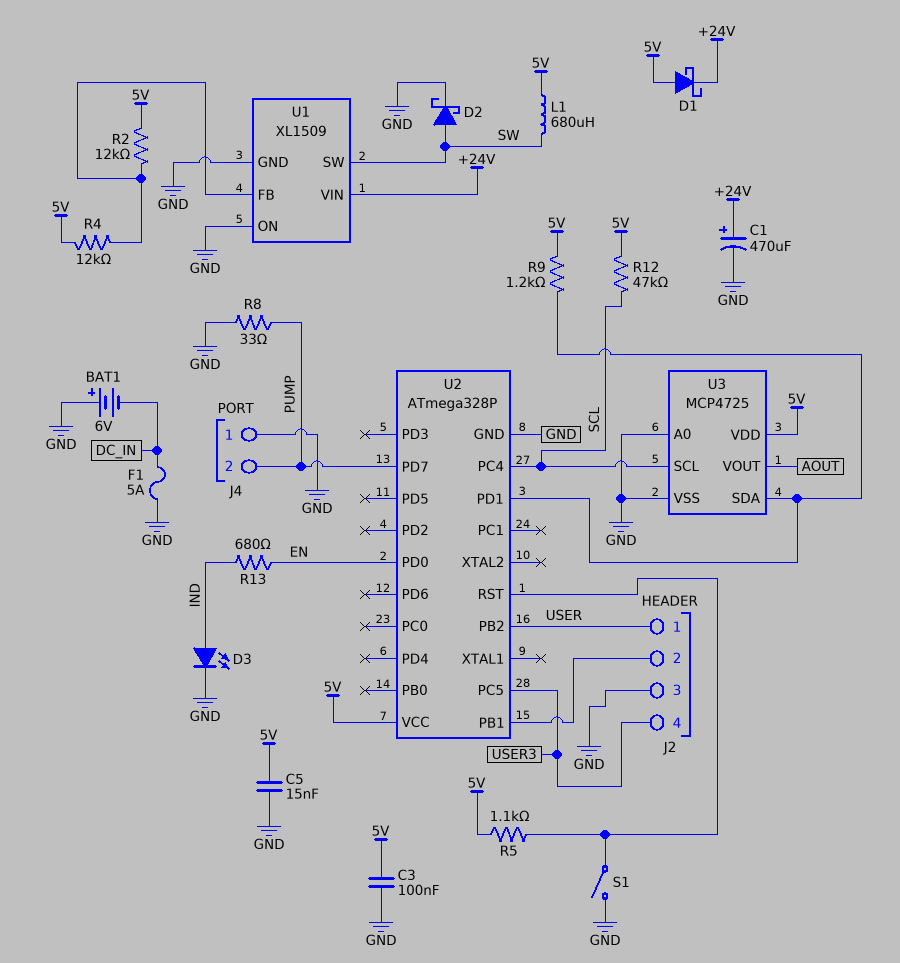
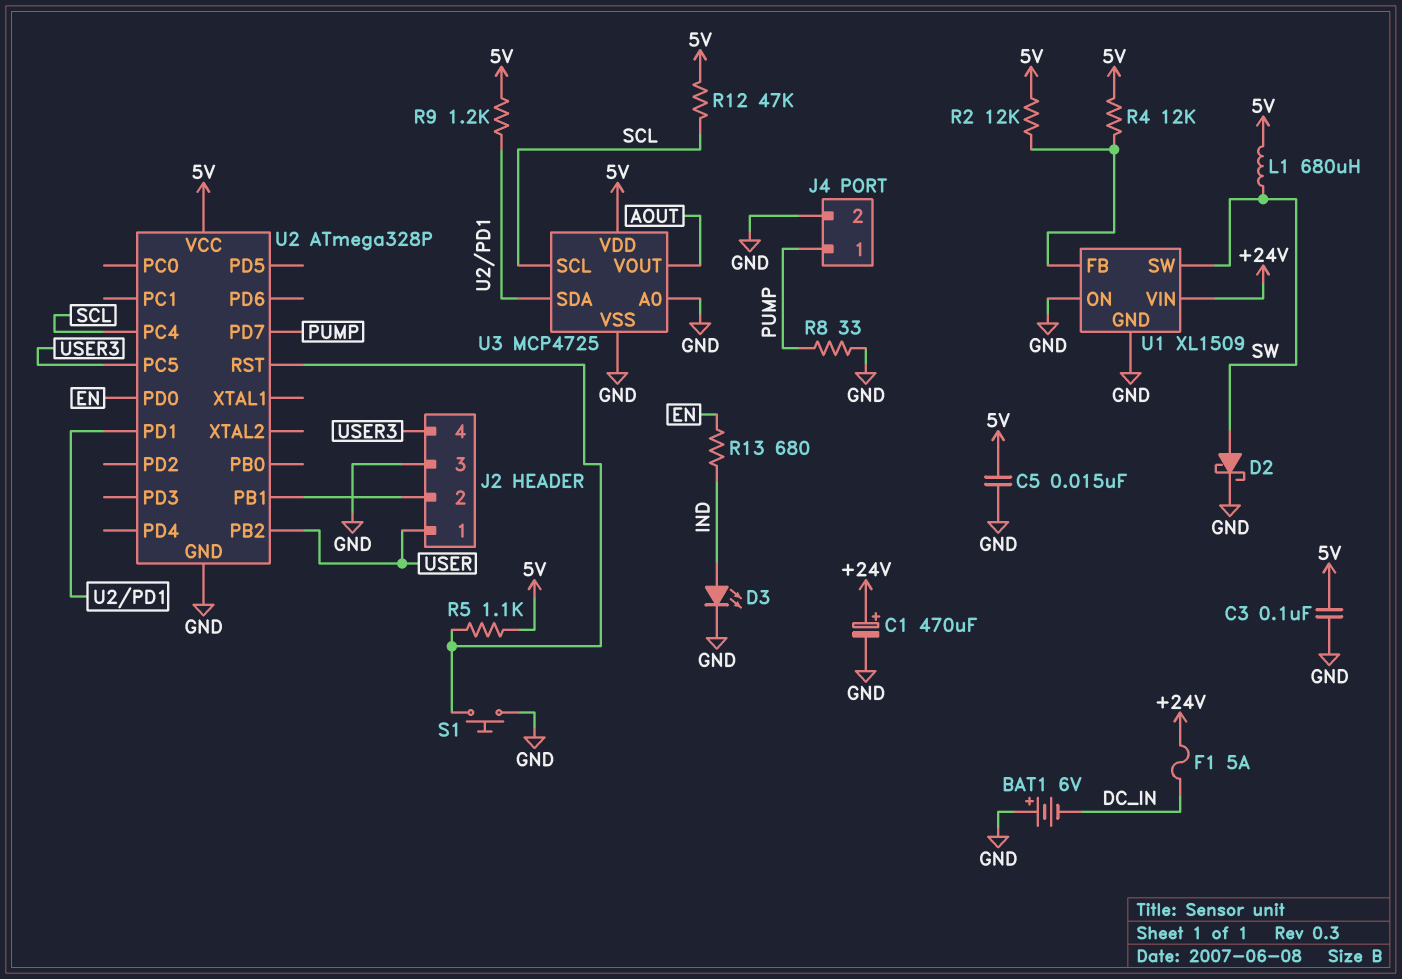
D1: schottky (A 5V, K +24V) -> none
F1: 5A (DC_IN, GND) -> 5A (+24V, DC_IN)
J4 pin 1: GND -> PUMP
J4 pin 2: PUMP -> GND
S1: switch (GND, U2/RST) -> button (GND, U2/RST)

